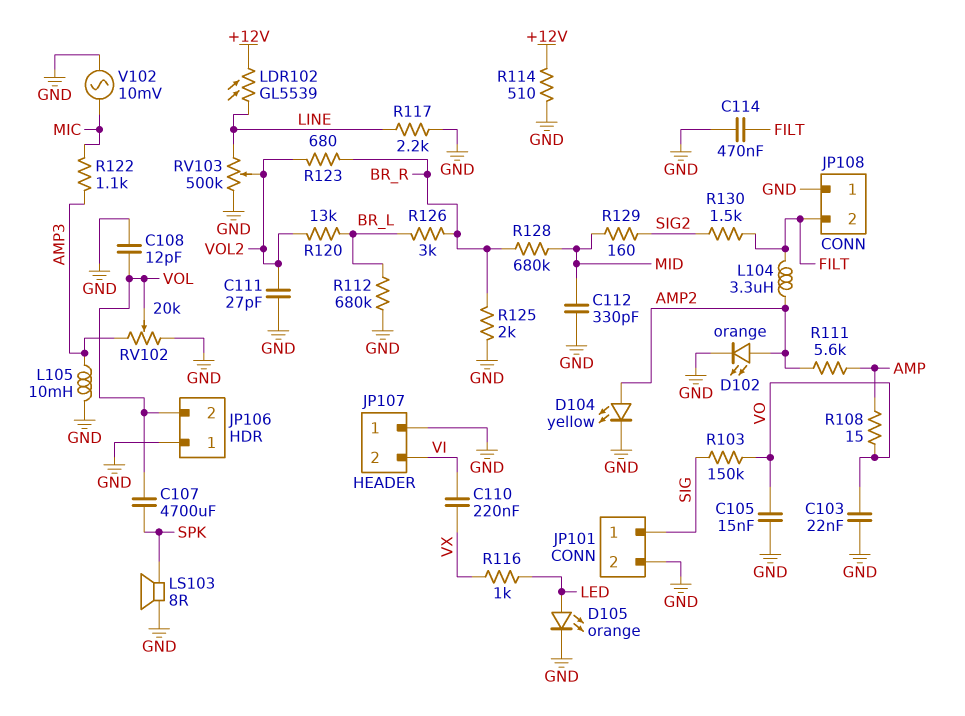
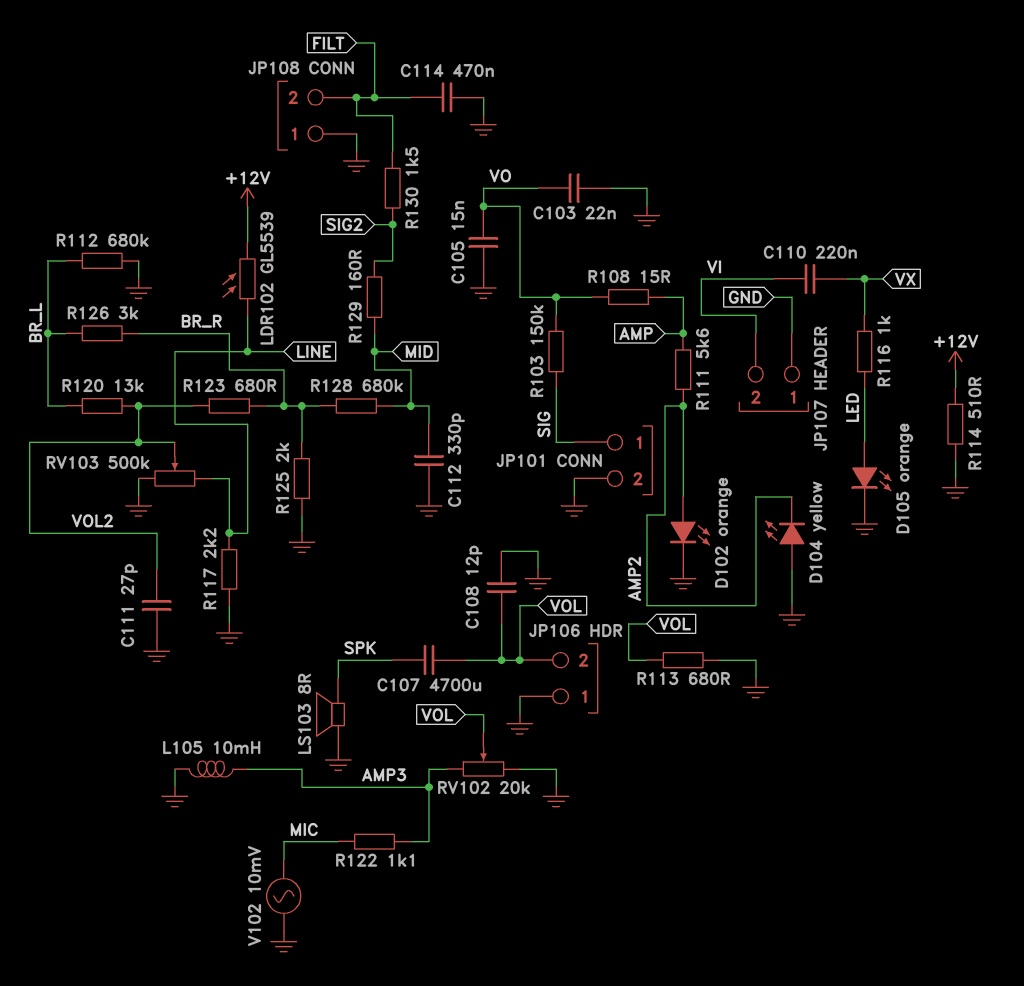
D104: LED yellow (A AMP2, K GND) -> LED yellow (A GND, K AMP2)
L104: 3.3uH (AMP2, FILT) -> none
R113: none -> 680 (GND, VOL)

